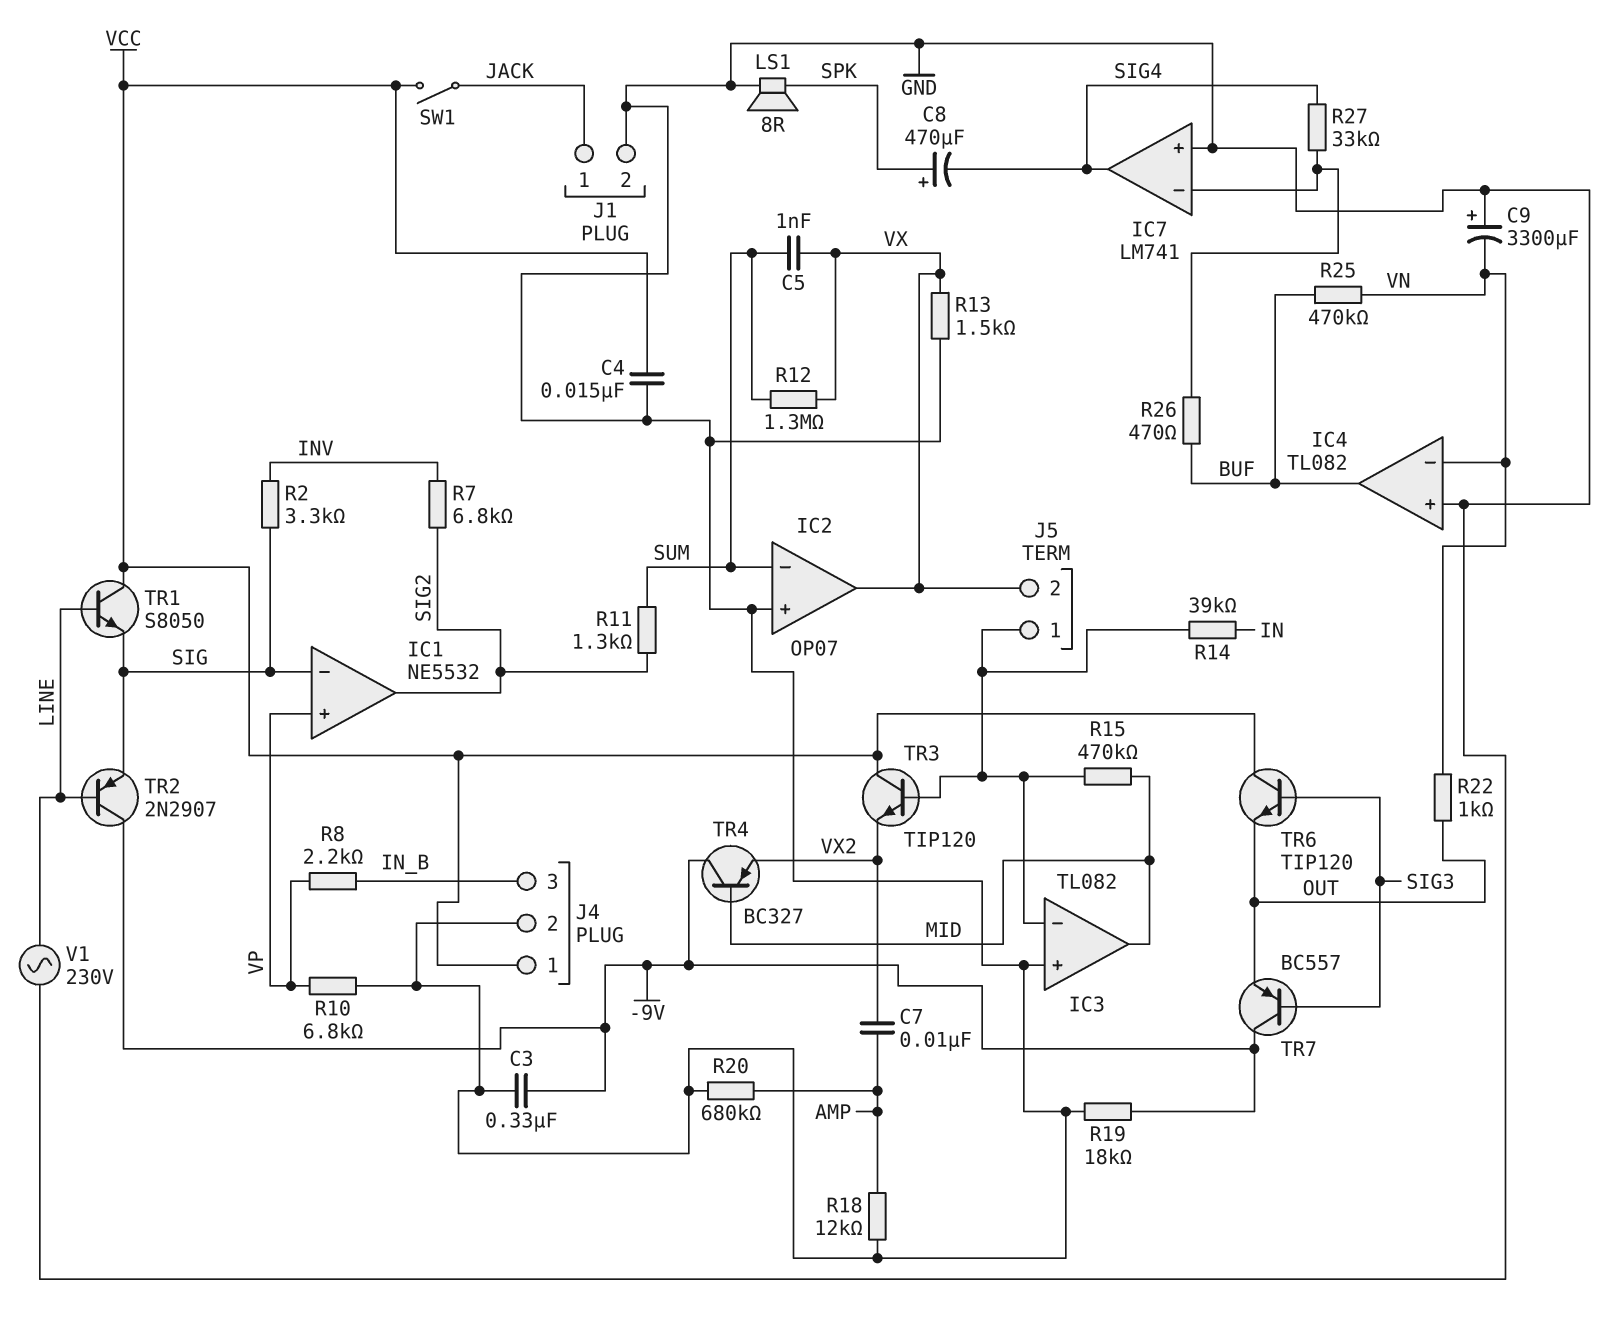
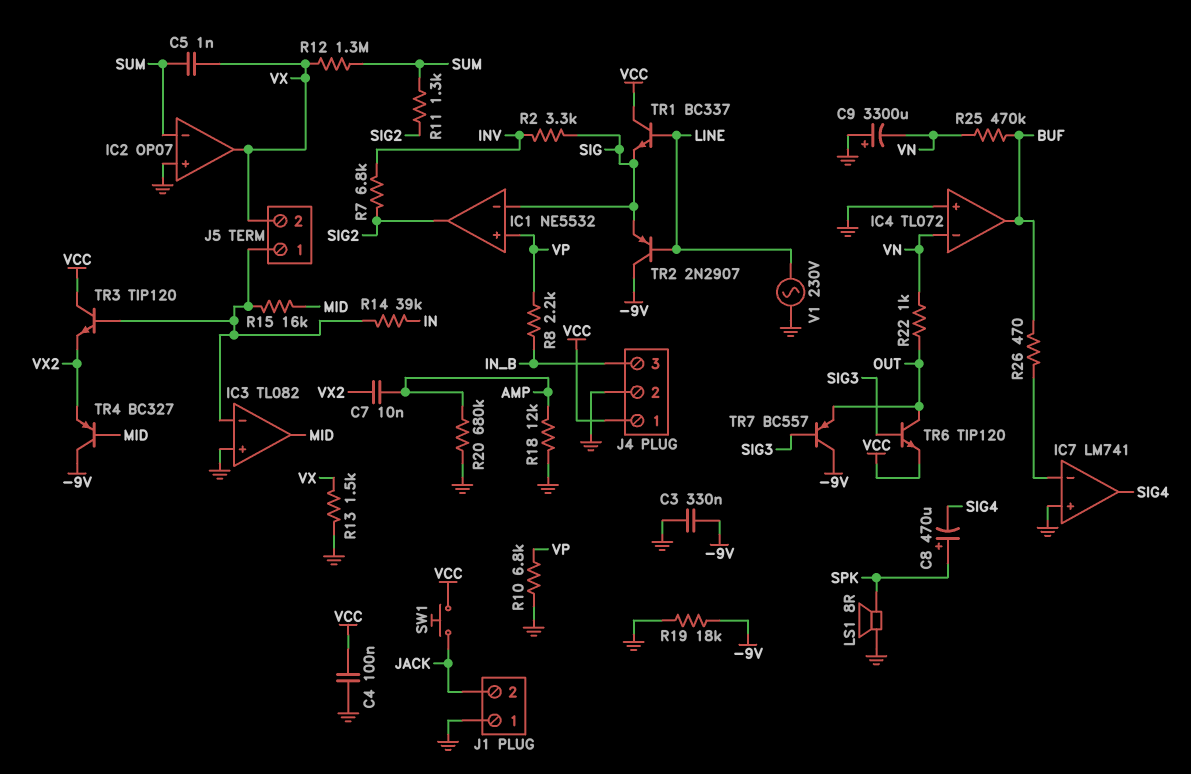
C4: 15nF (GND, VCC) -> 100nF (GND, VCC)
IC4: TL082 -> TL072
J1 pin 1: JACK -> GND
J1 pin 2: GND -> JACK
R15: 470k (IC3/in-, MID) -> 16k (IC3/in-, MID)
R27: 33k (IC7/in-, SIG4) -> none
SW1: switch (JACK, VCC) -> button (JACK, VCC)
TR1: NPN S8050 (B LINE, C VCC, E SIG) -> NPN BC337 (B LINE, C VCC, E SIG)
TR6: NPN TIP120 (B SIG3, C VCC, E OUT) -> NPN TIP120 (B SIG3, C OUT, E VCC)

